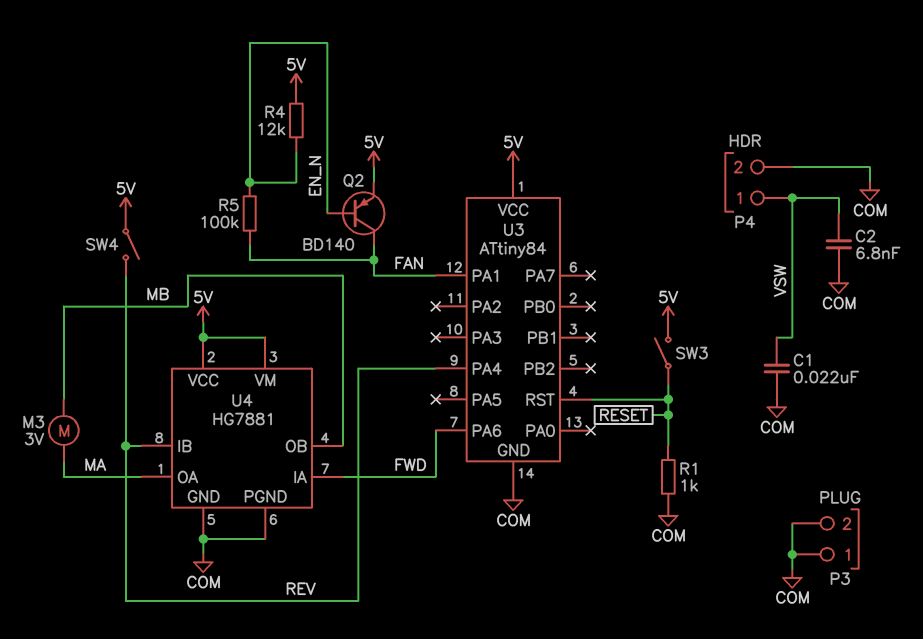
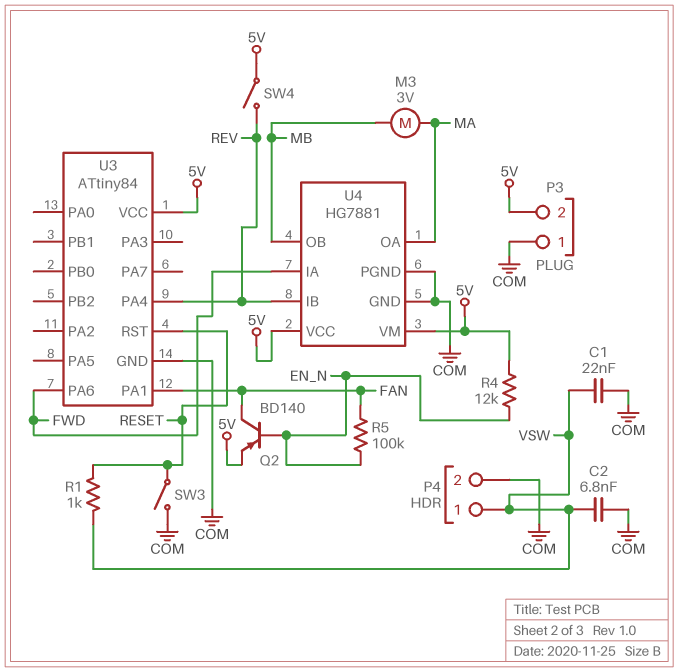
P3 pin 2: COM -> 5V
R1: 1k (COM, RESET) -> 1k (RESET, VSW)
SW3: switch (5V, RESET) -> switch (COM, RESET)

